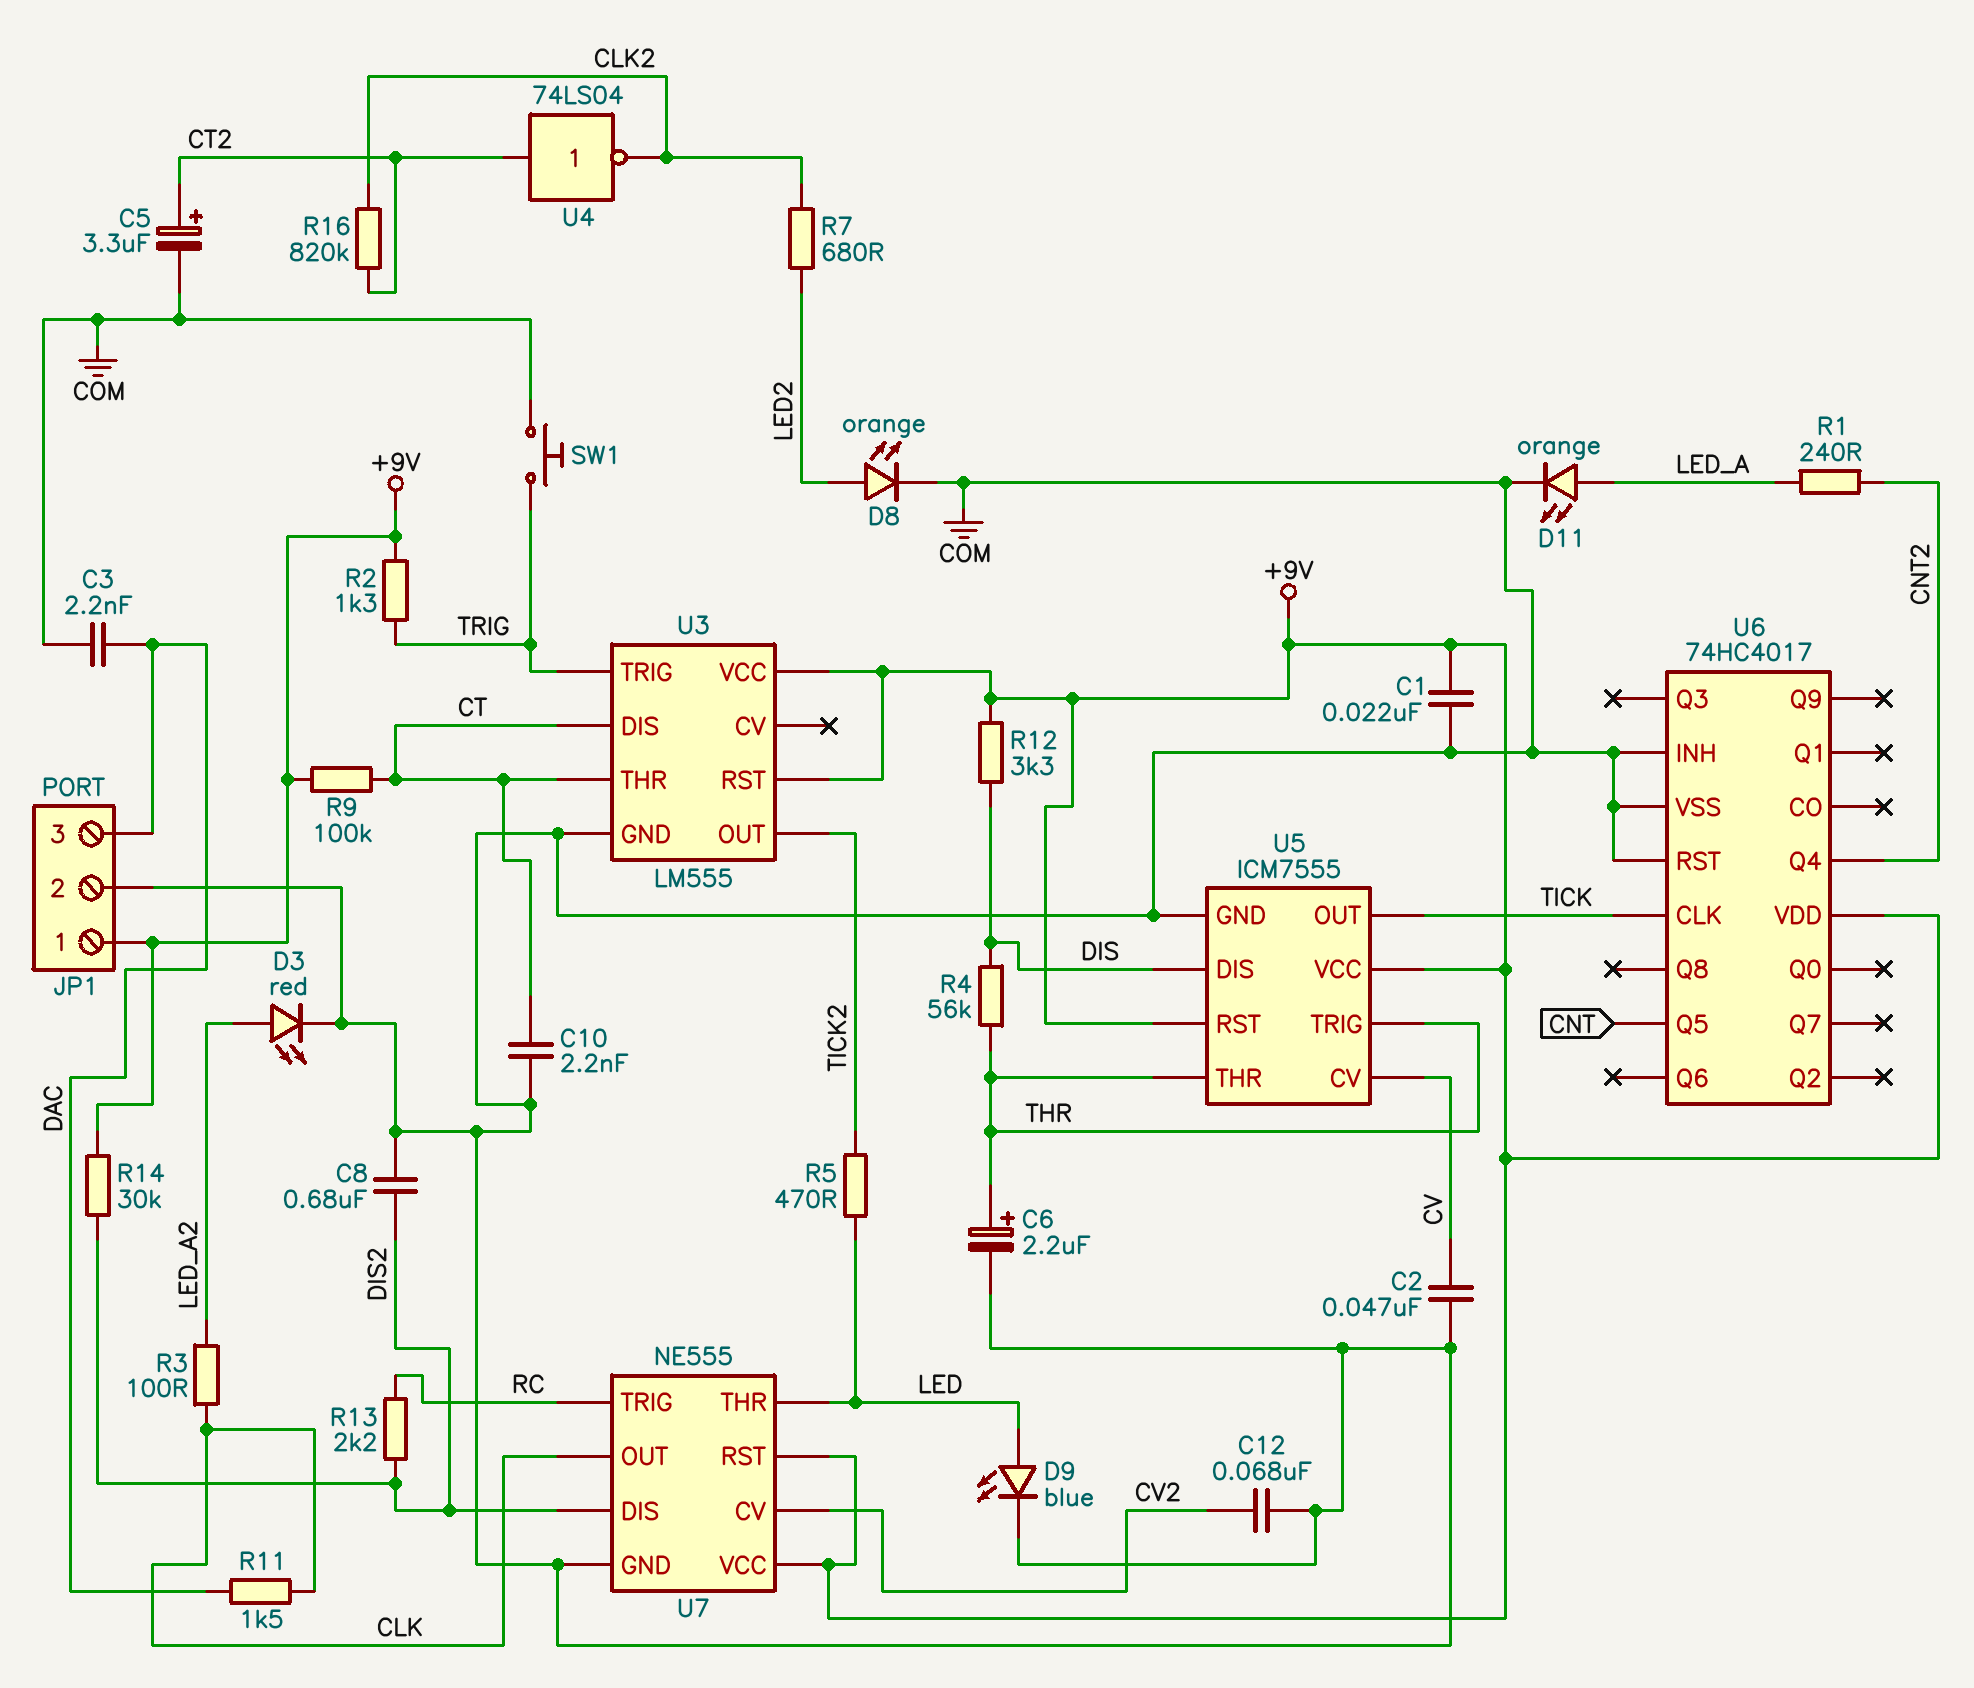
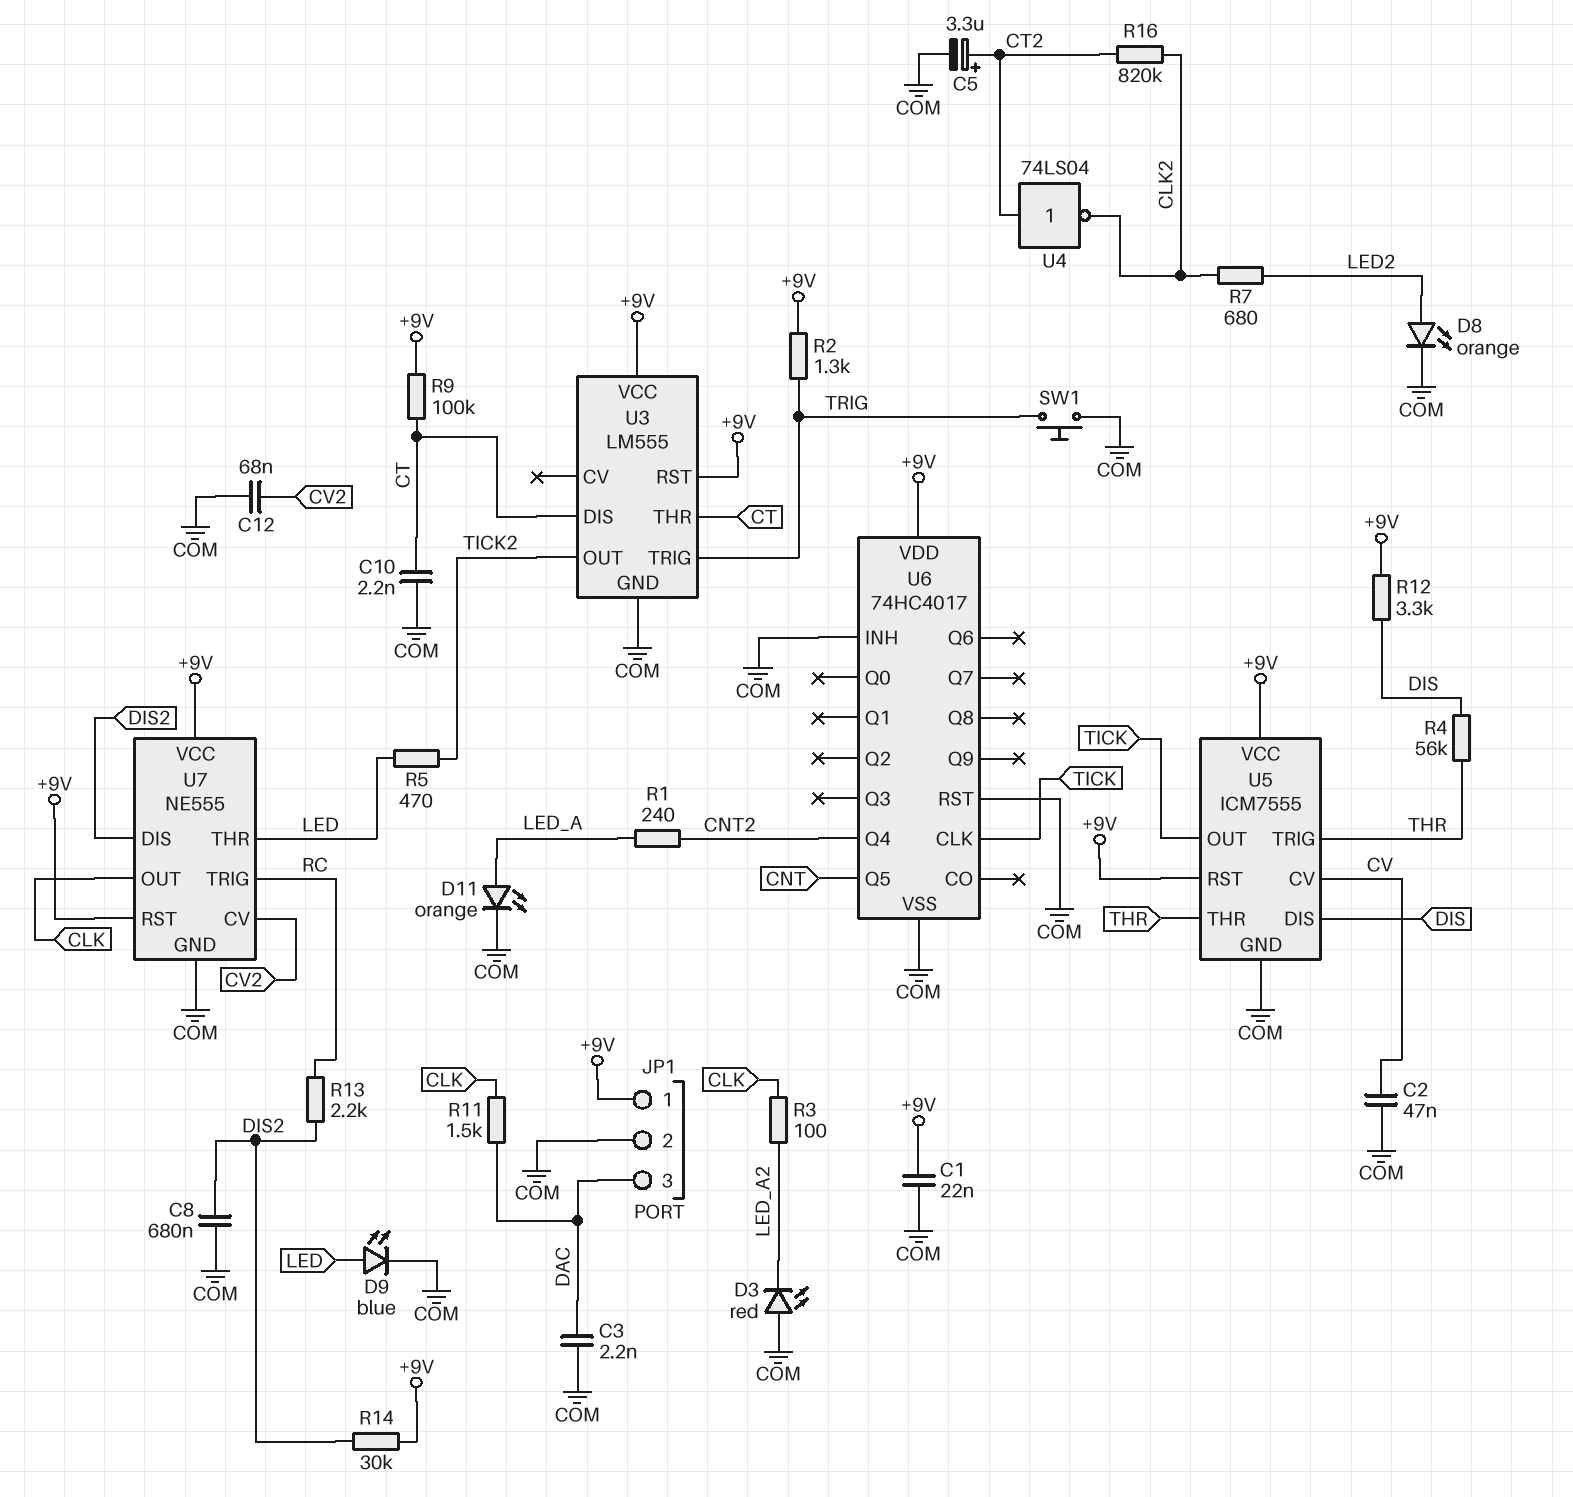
C6: 2.2uF (plus THR, minus COM) -> none
D3: LED red (A LED_A2, K COM) -> LED red (A COM, K LED_A2)

